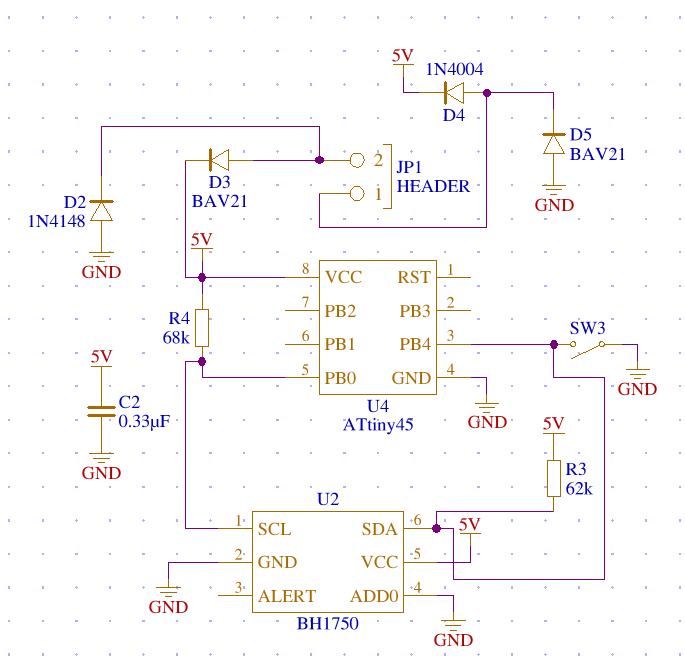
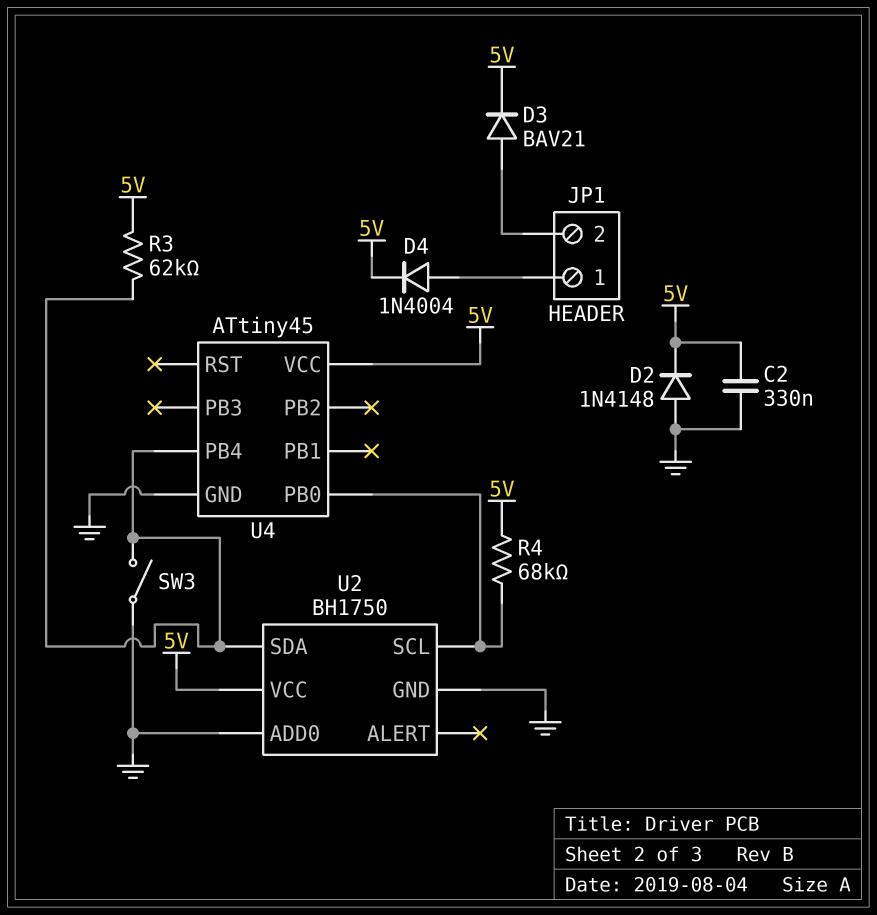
D2: diode 1N4148 (A GND, K JP1/2) -> diode 1N4148 (A GND, K 5V)
D5: diode BAV21 (A GND, K JP1/1) -> none

